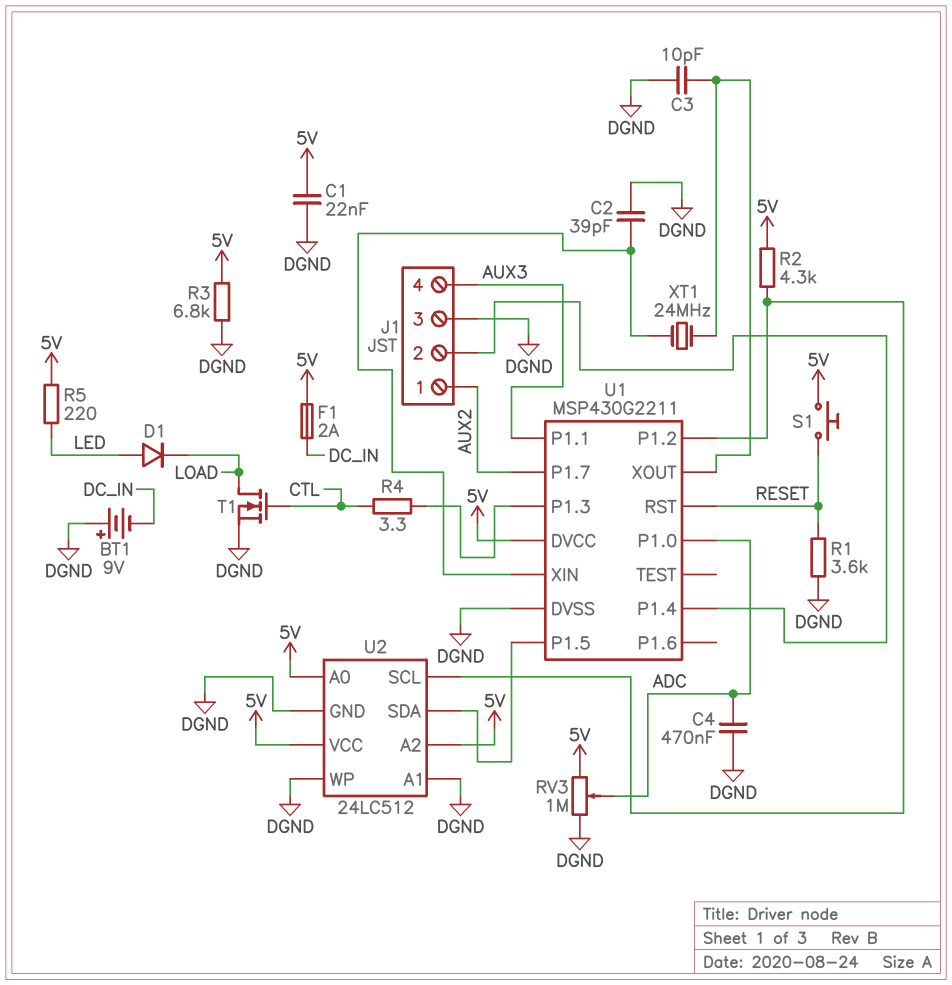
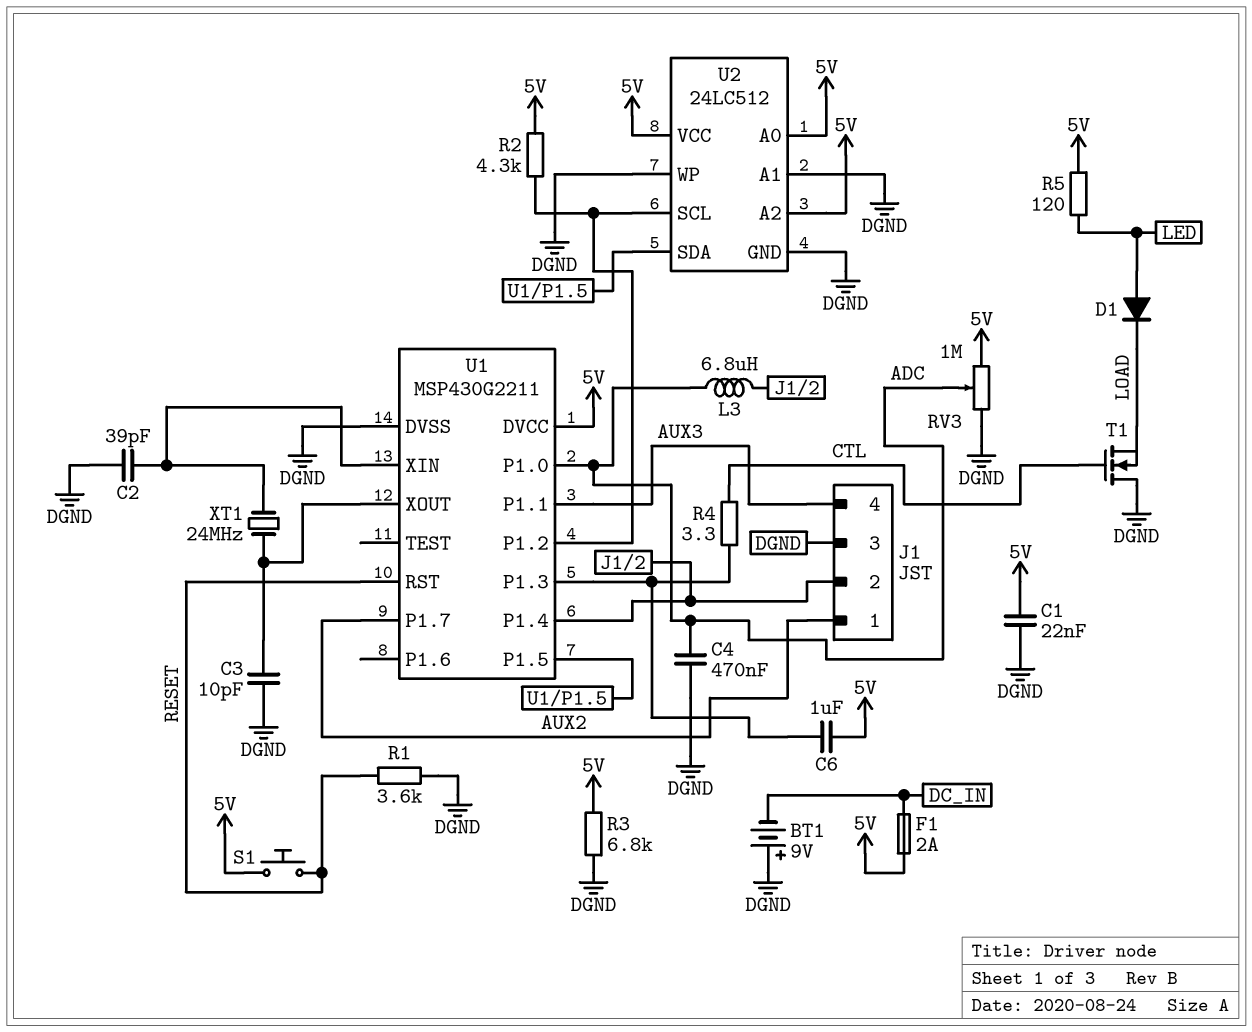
C6: none -> 1uF (5V, U1/P1.3)
L3: none -> 6.8uH (ADC, J1/2)
R5: 220 (5V, LED) -> 120 (5V, LED)
T1: NMOS (G CTL, D LOAD, S DGND) -> NMOS (G CTL, D DGND, S LOAD)

